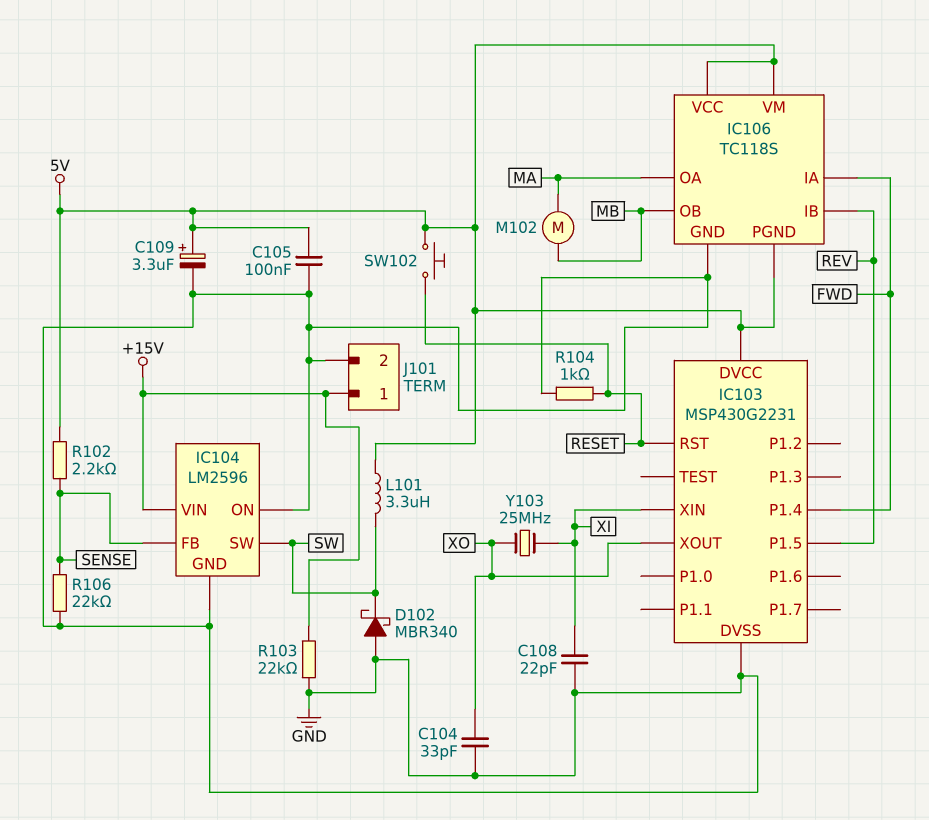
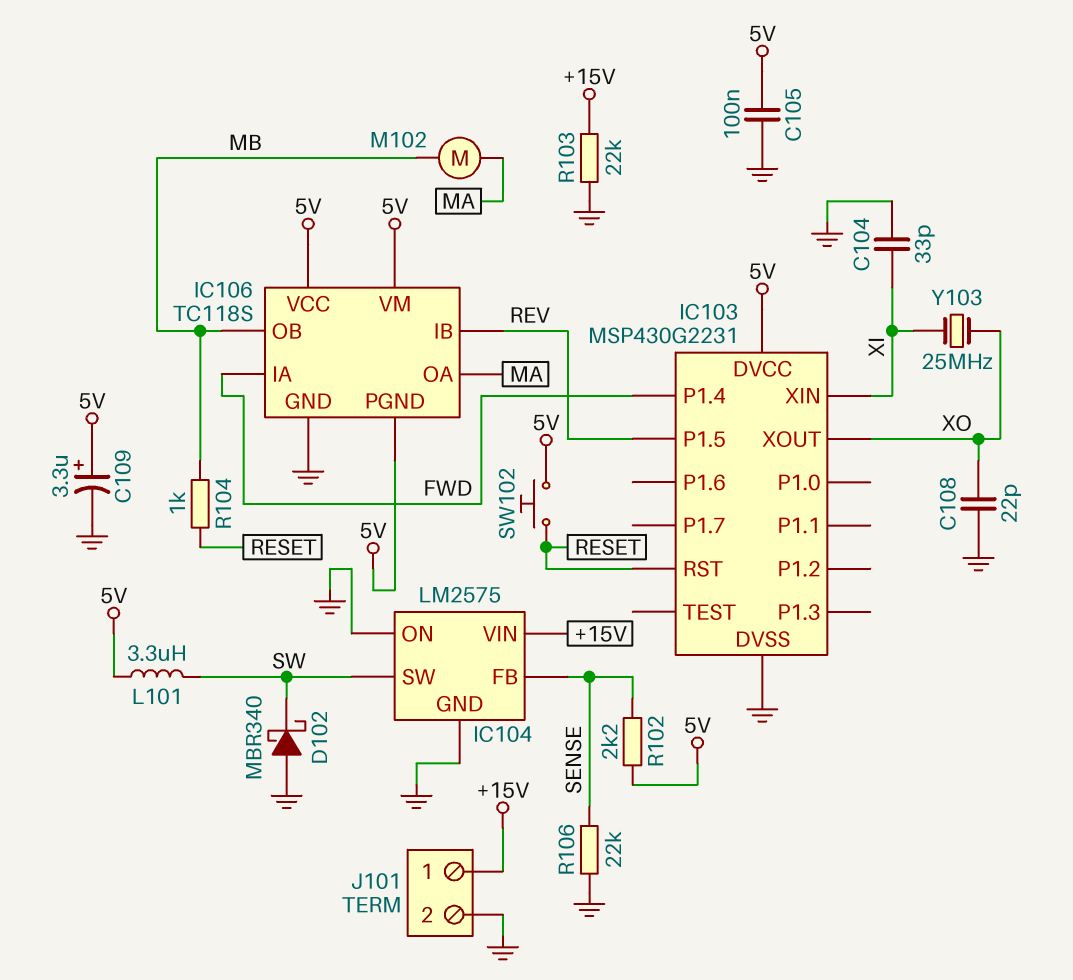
C104: 33pF (GND, XO) -> 33pF (GND, XI)
C108: 22pF (GND, XI) -> 22pF (GND, XO)
IC104: LM2596 -> LM2575
R104: 1k (GND, RESET) -> 1k (MB, RESET)

